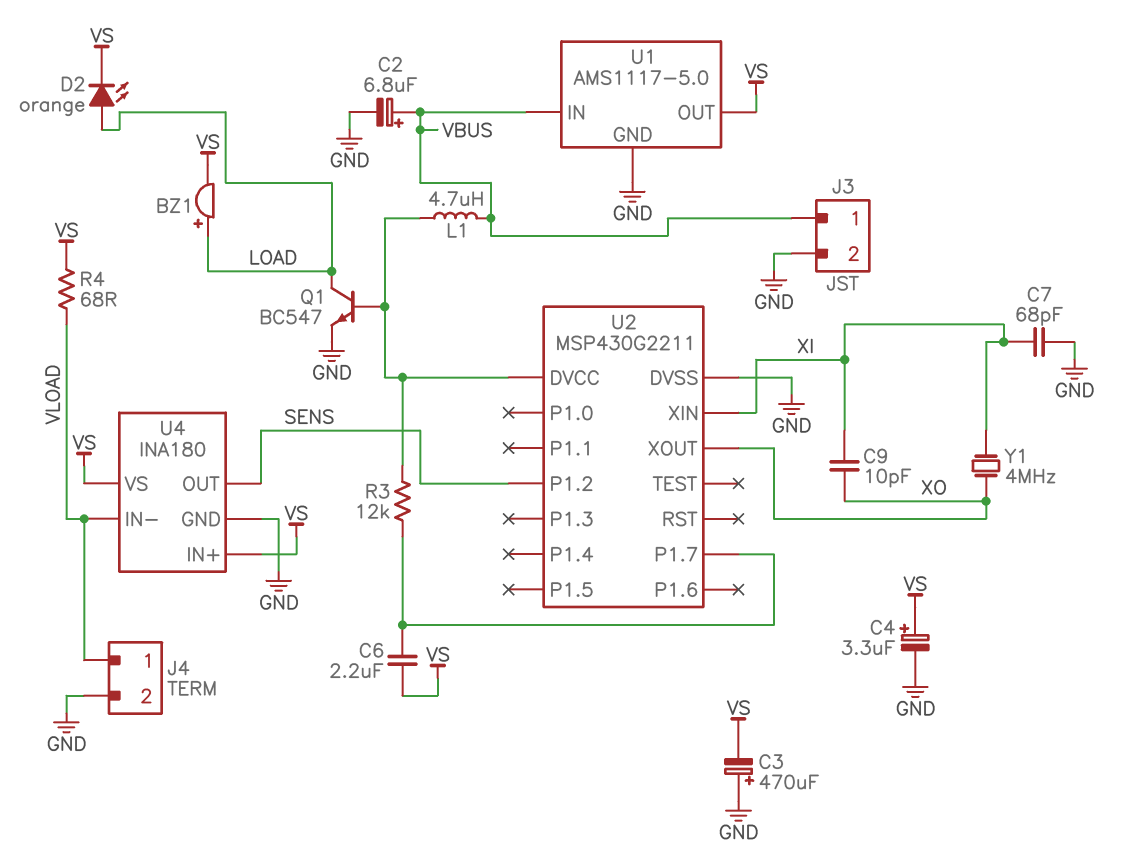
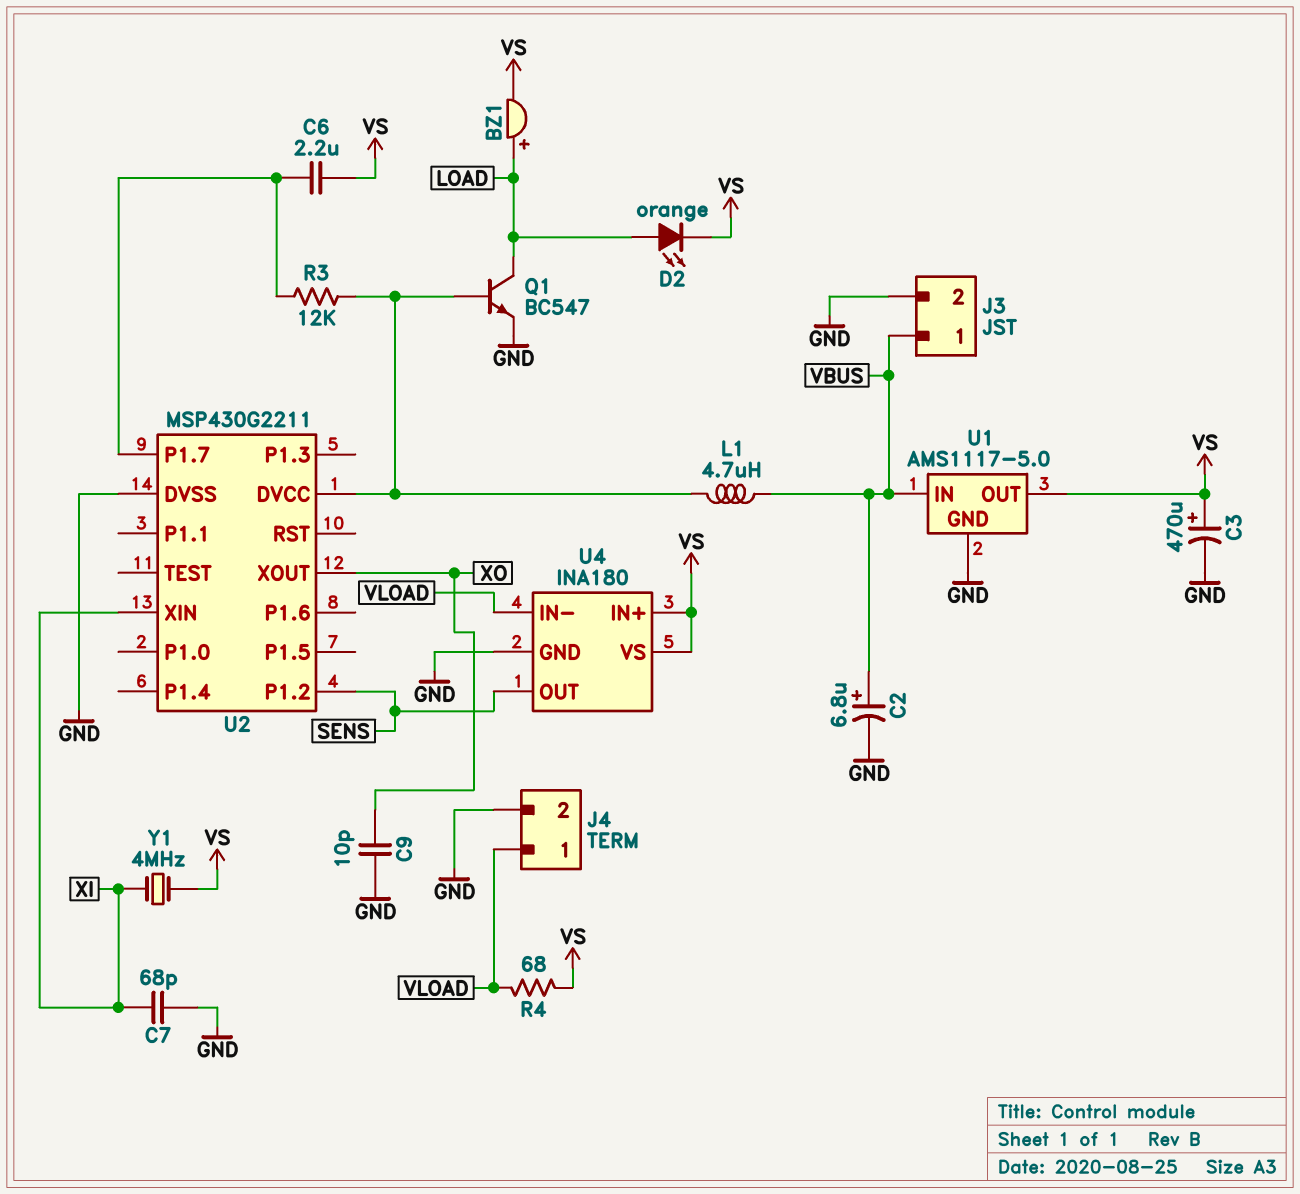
C3: 470uF (plus GND, minus VS) -> 470uF (plus VS, minus GND)
C4: 3.3uF (plus VS, minus GND) -> none
C9: 10pF (XI, XO) -> 10pF (GND, XO)
Y1: 4MHz (XI, XO) -> 4MHz (VS, XI)

